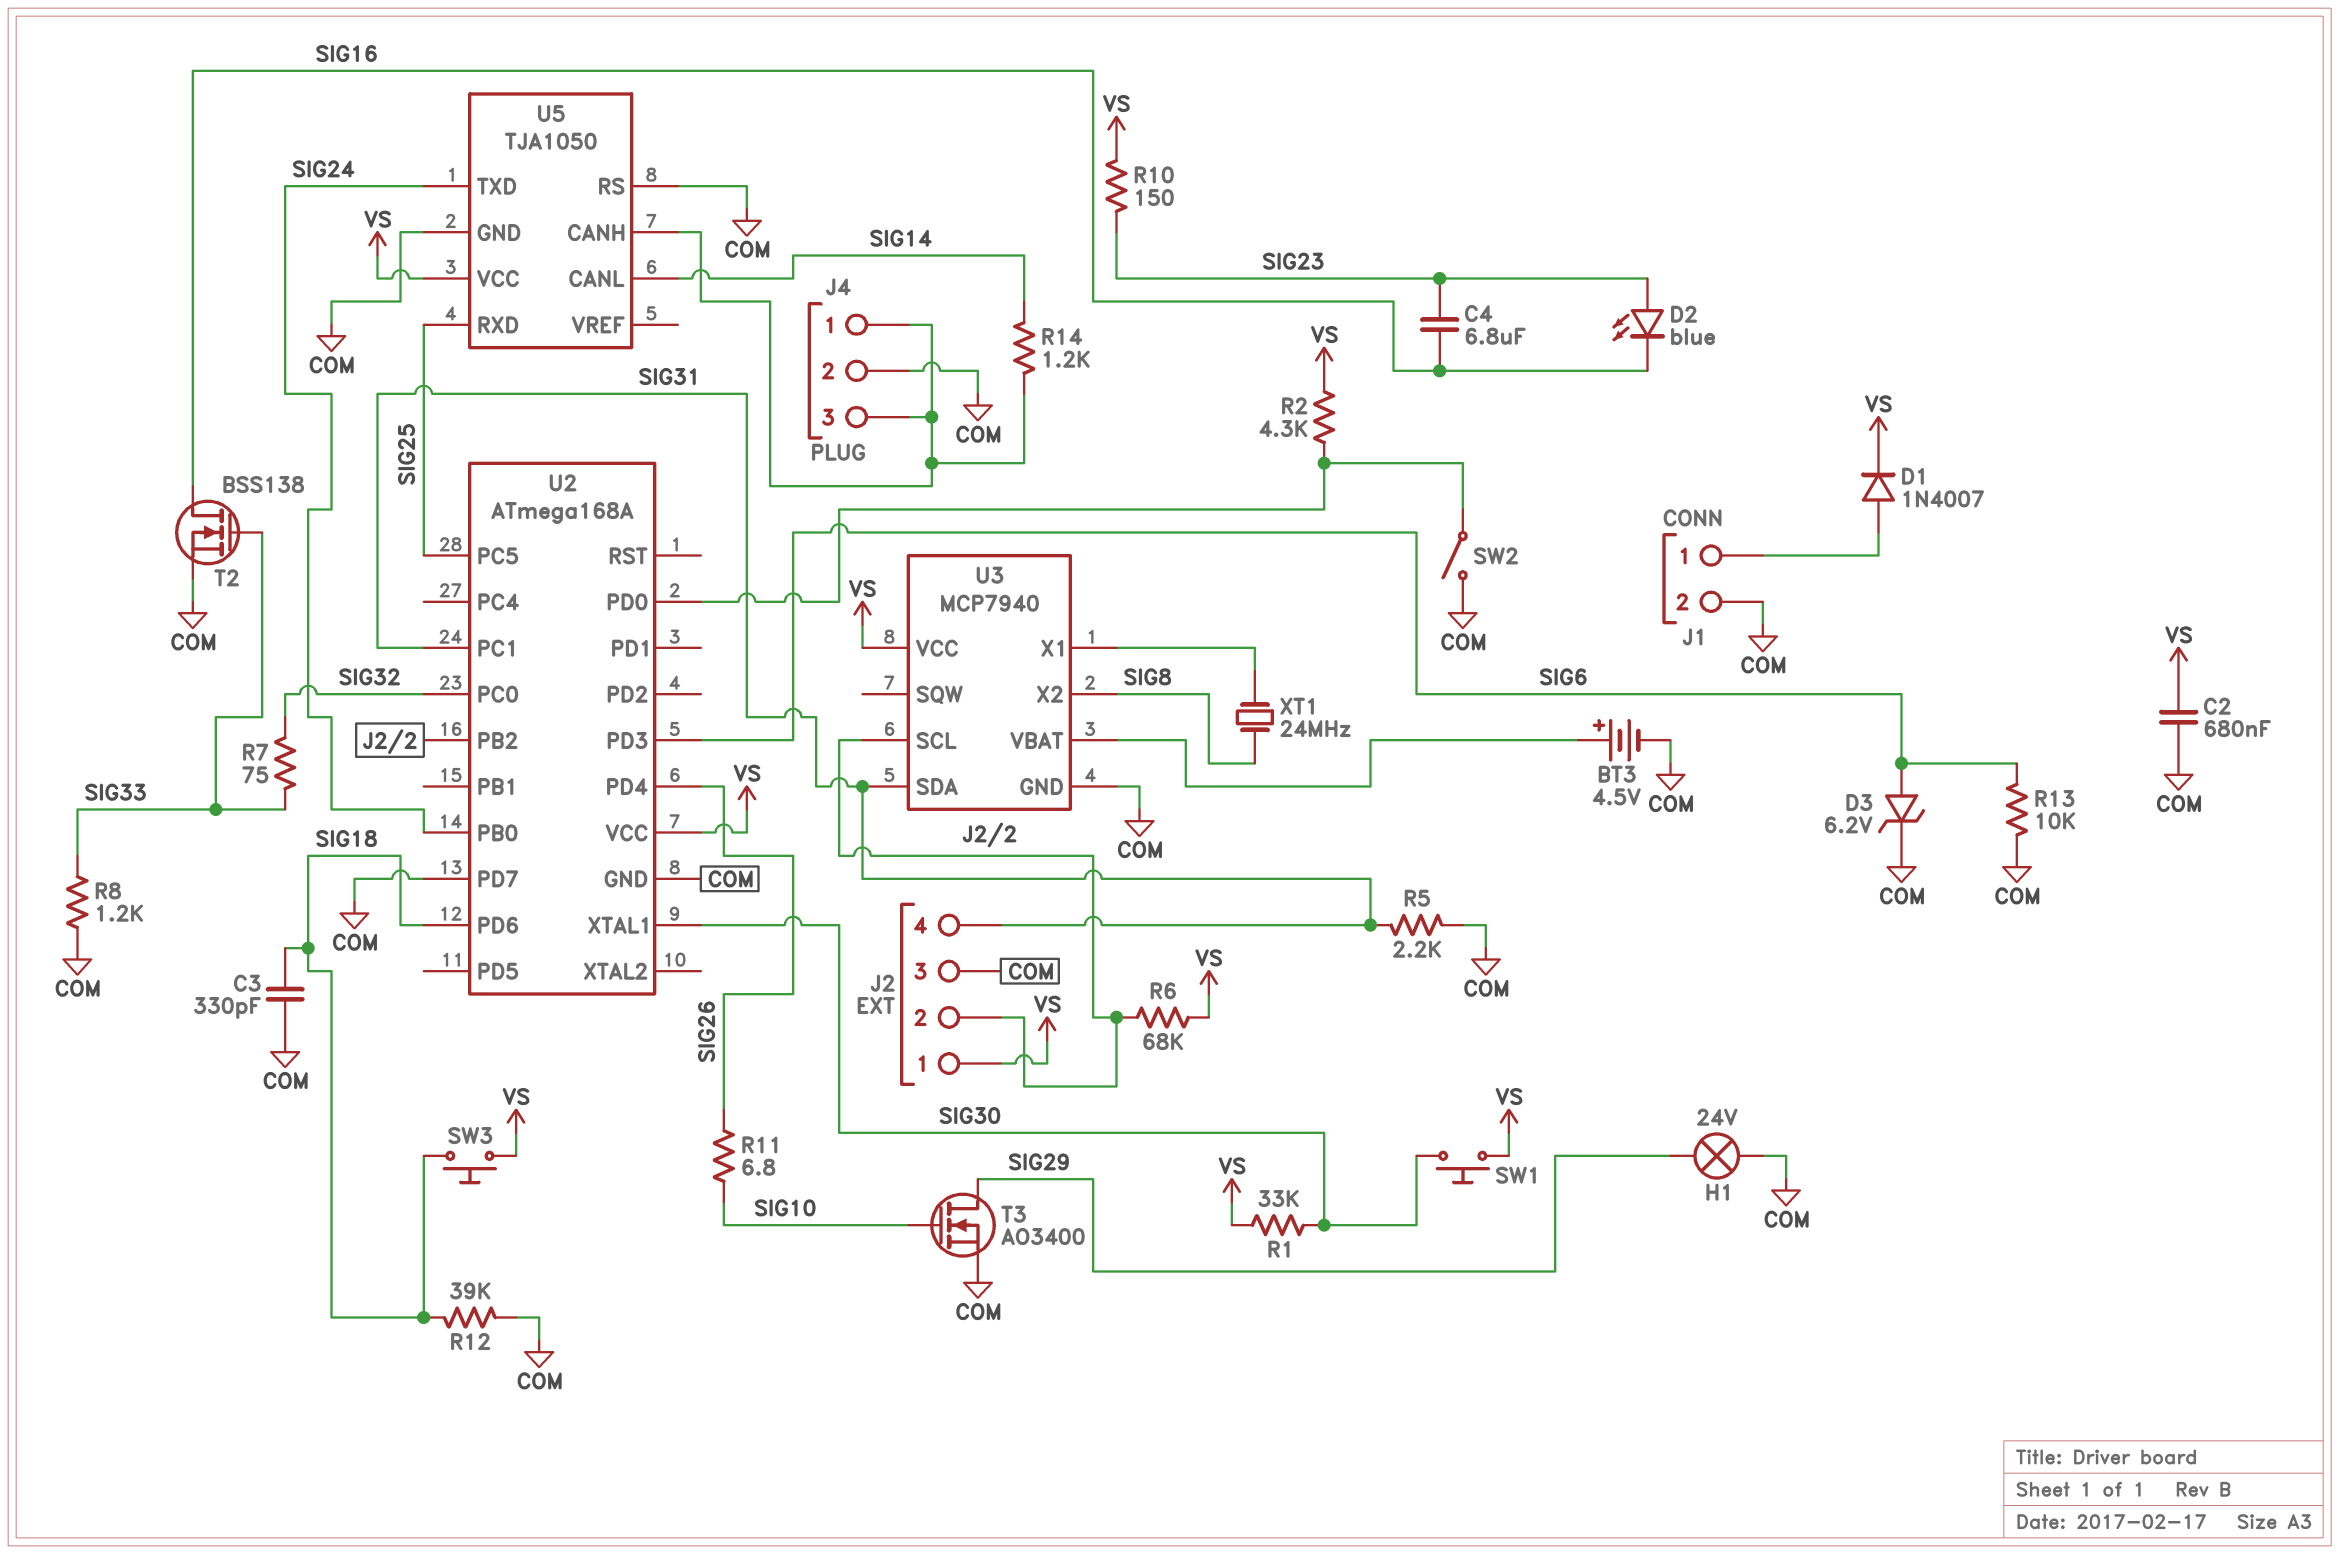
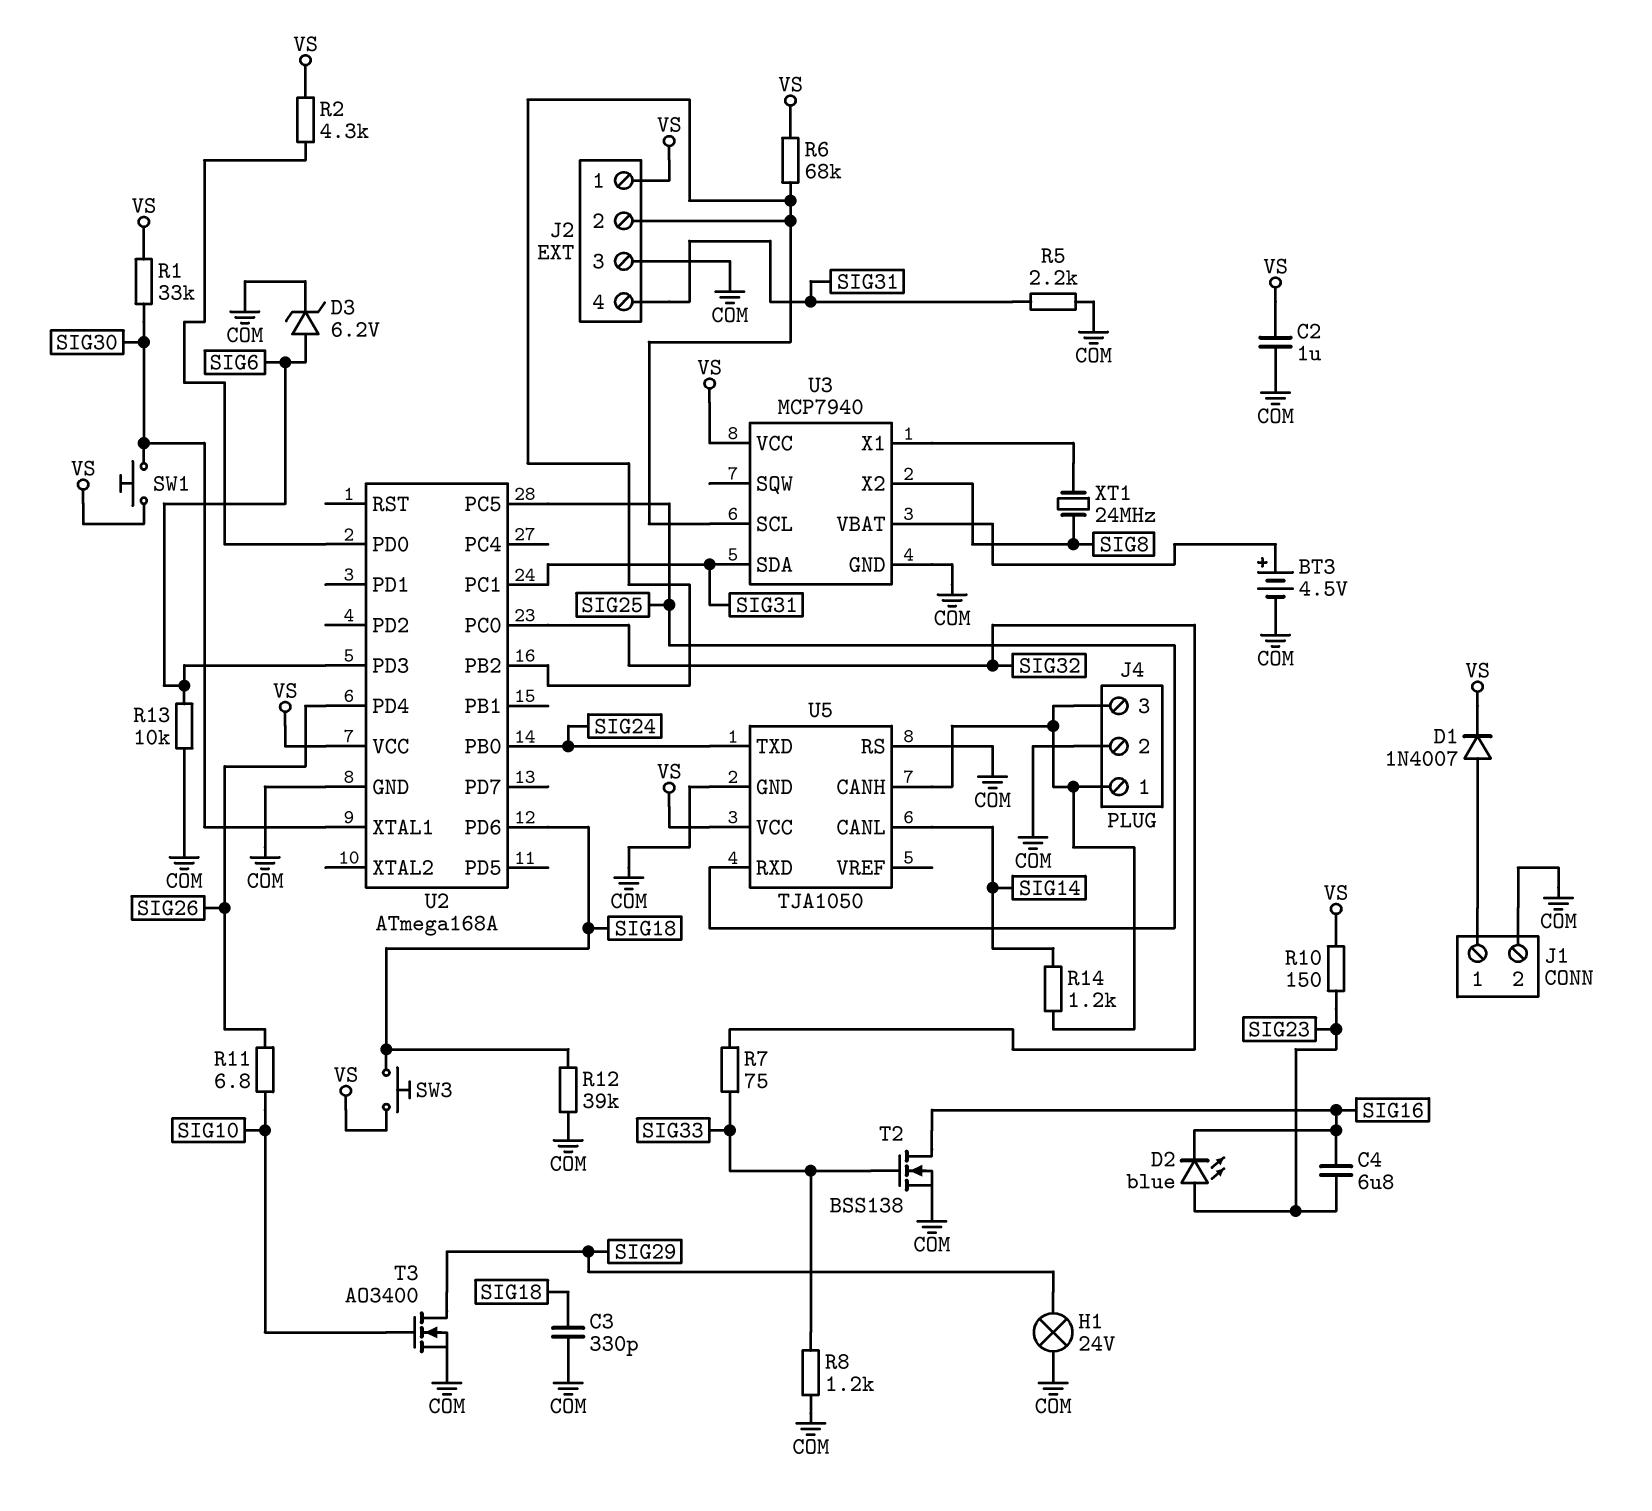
C2: 680nF (COM, VS) -> 1uF (COM, VS)
SW2: switch (COM, U2/PD0) -> none
U2 pin PD7: COM -> none

